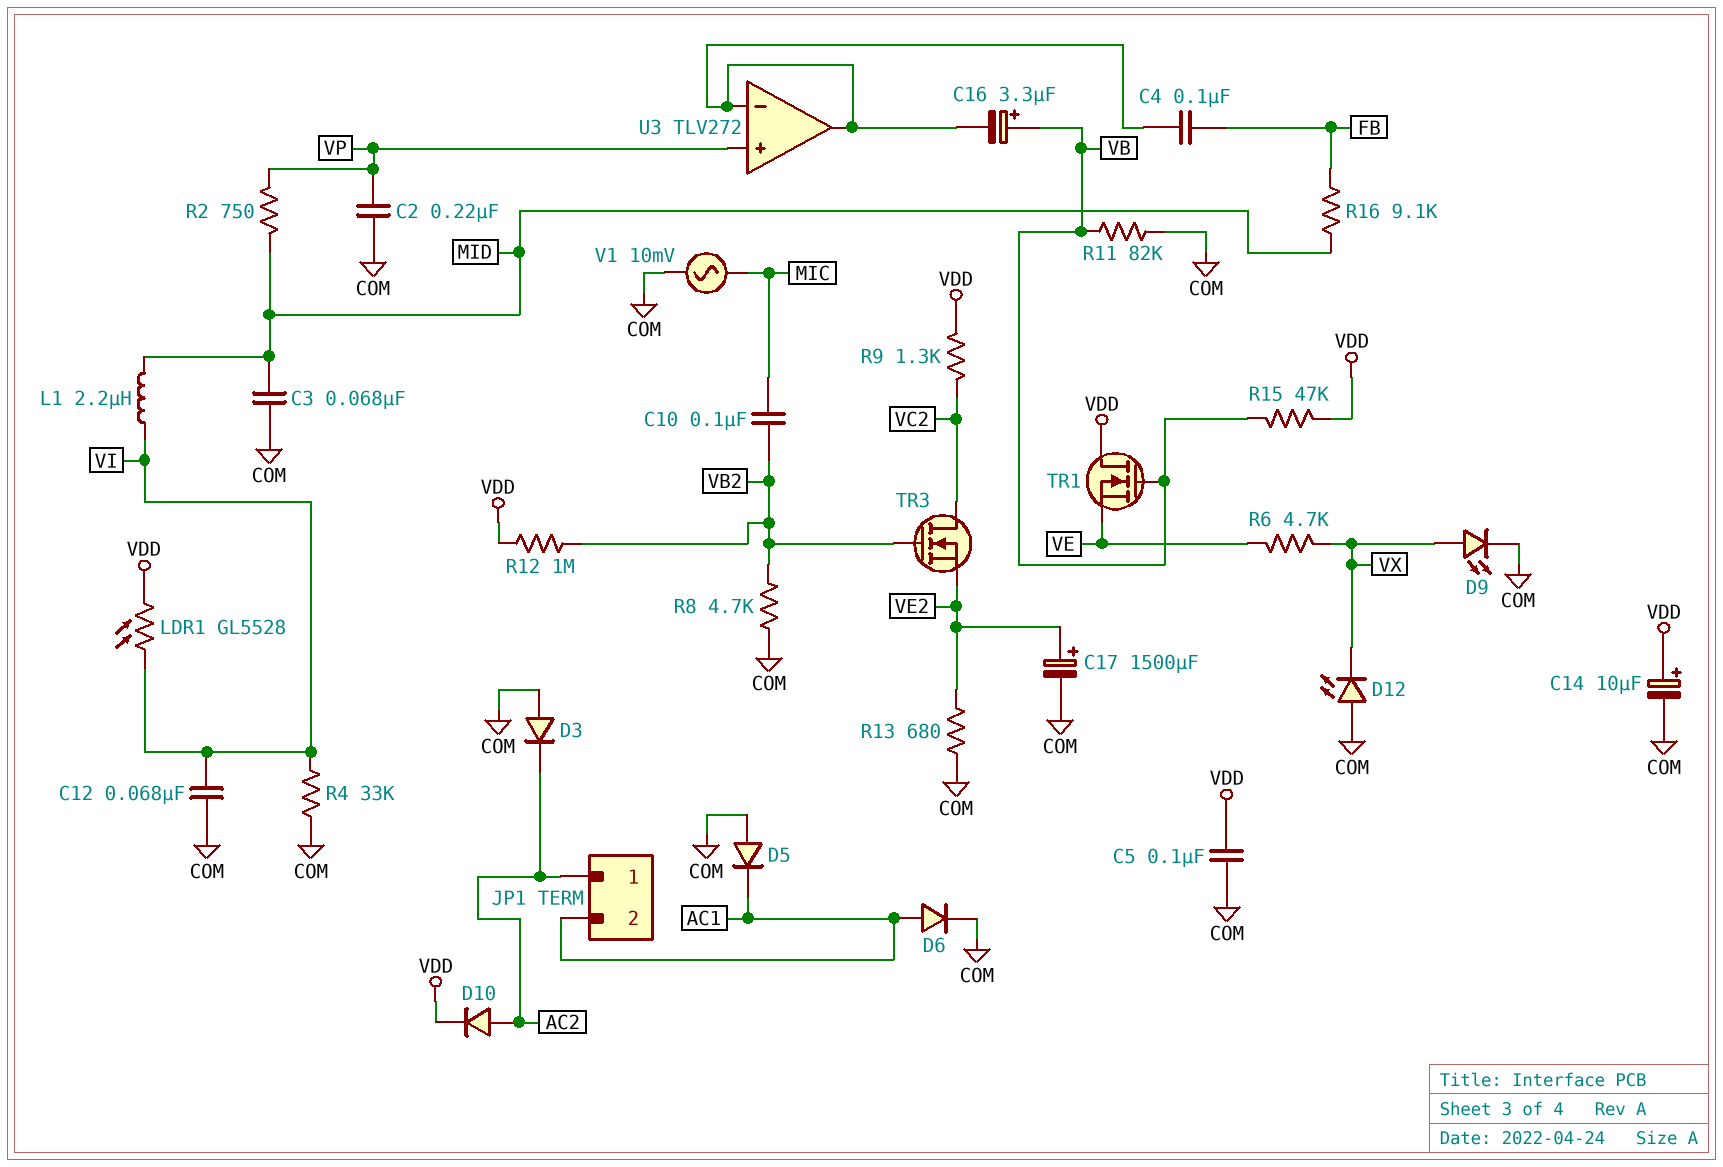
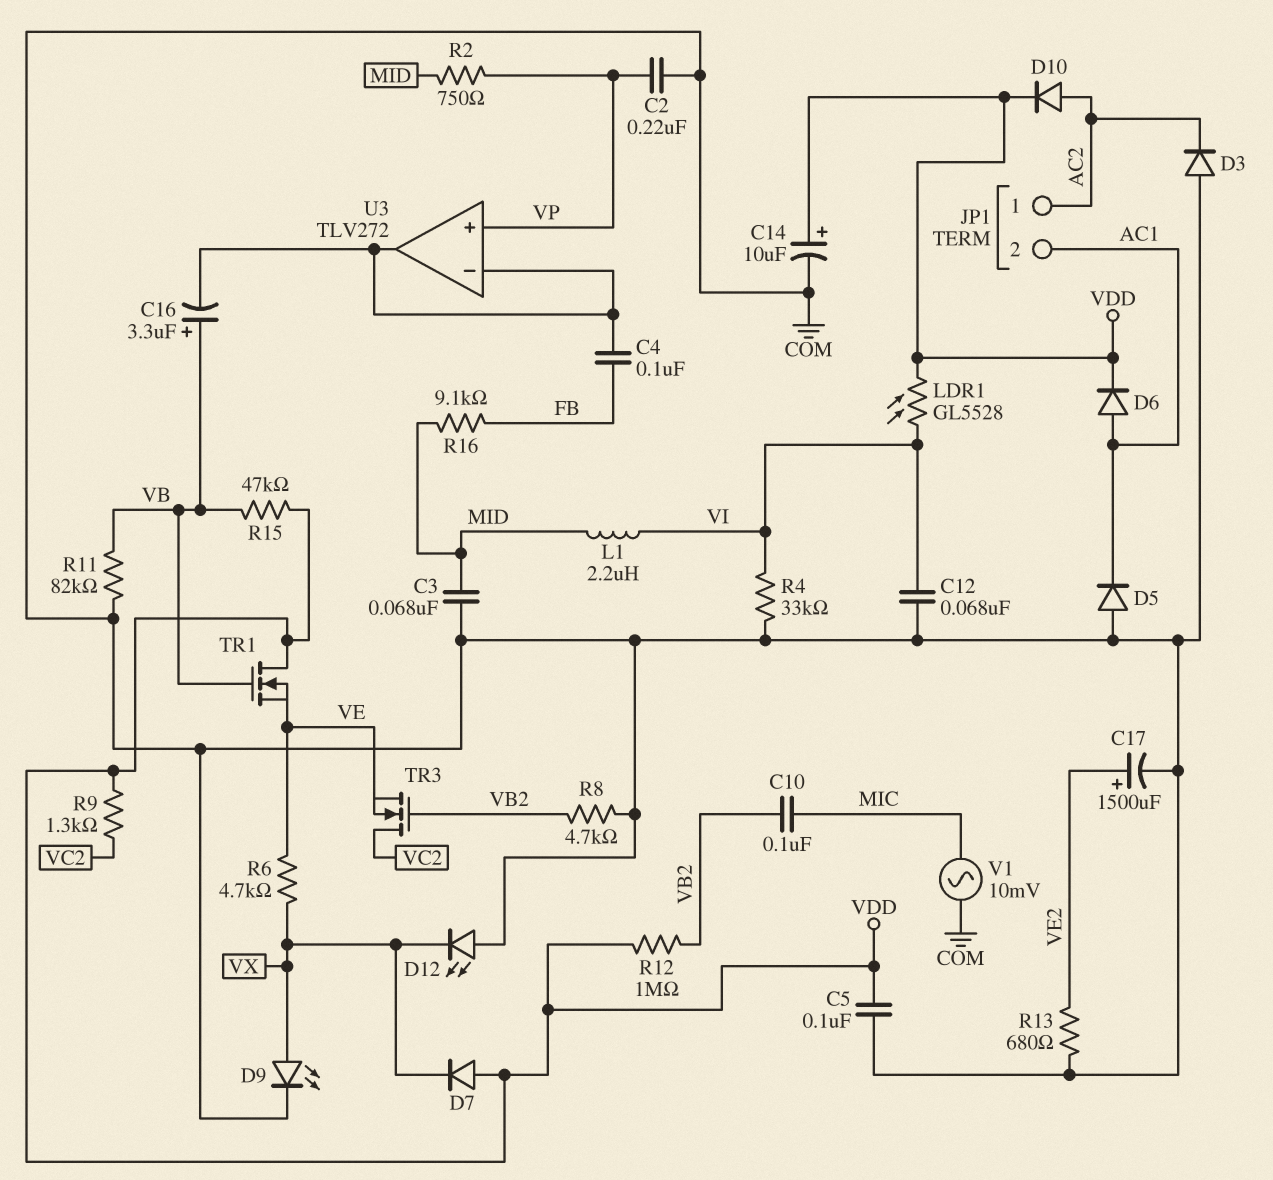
D6: diode (A AC1, K COM) -> diode (A AC1, K VDD)
D7: none -> diode (A VDD, K VX)
TR3: NMOS (G VB2, D VC2, S VE2) -> NMOS (G VB2, D VC2, S VE)

